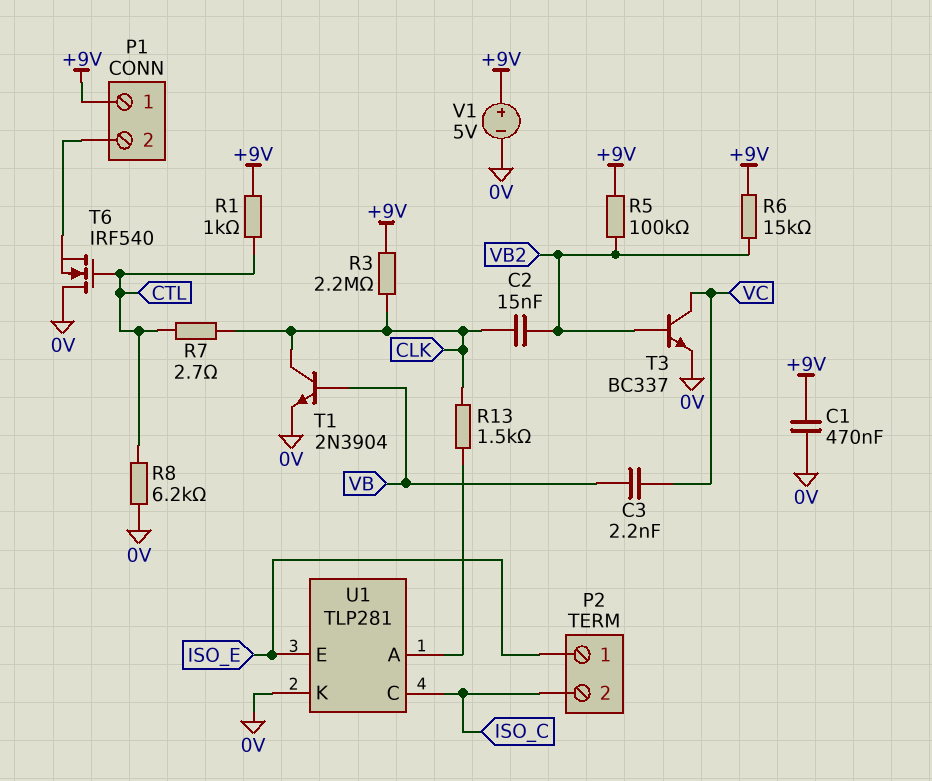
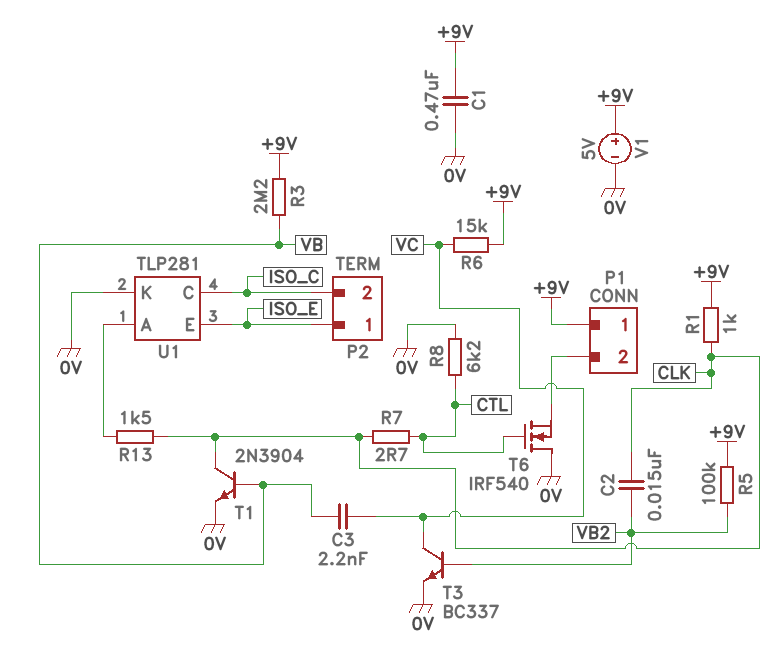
R1: 1k (+9V, CTL) -> 1k (+9V, CLK)
R3: 2.2M (+9V, CLK) -> 2.2M (+9V, VB)
R6: 15k (+9V, VB2) -> 15k (+9V, VC)

